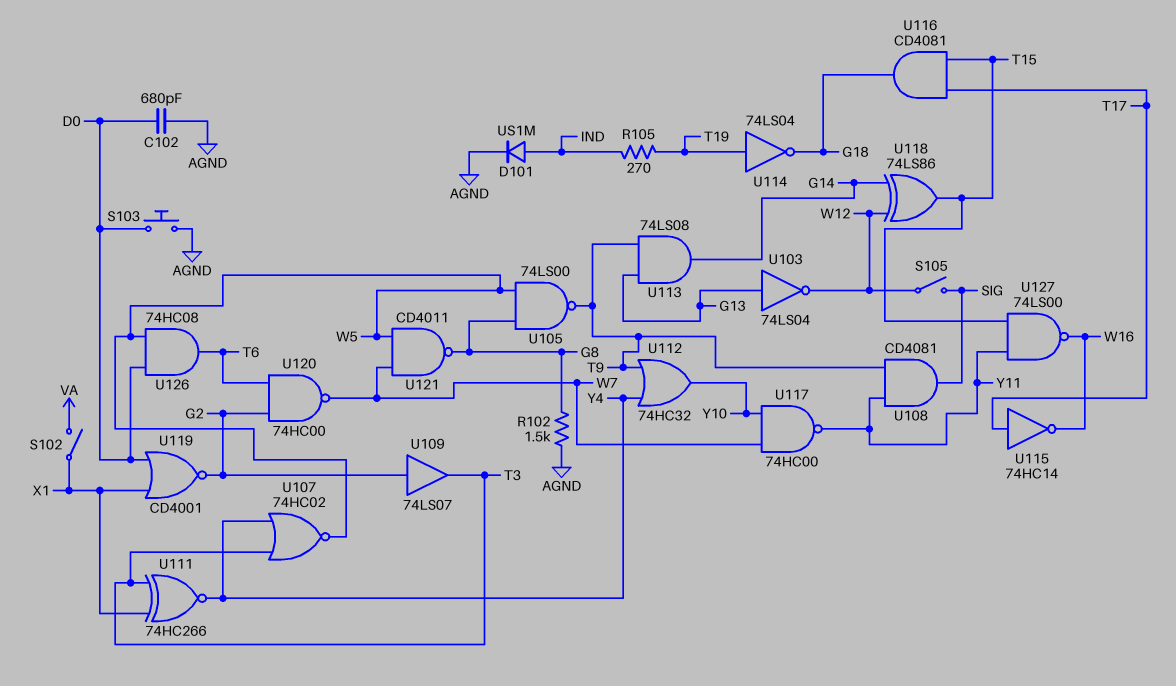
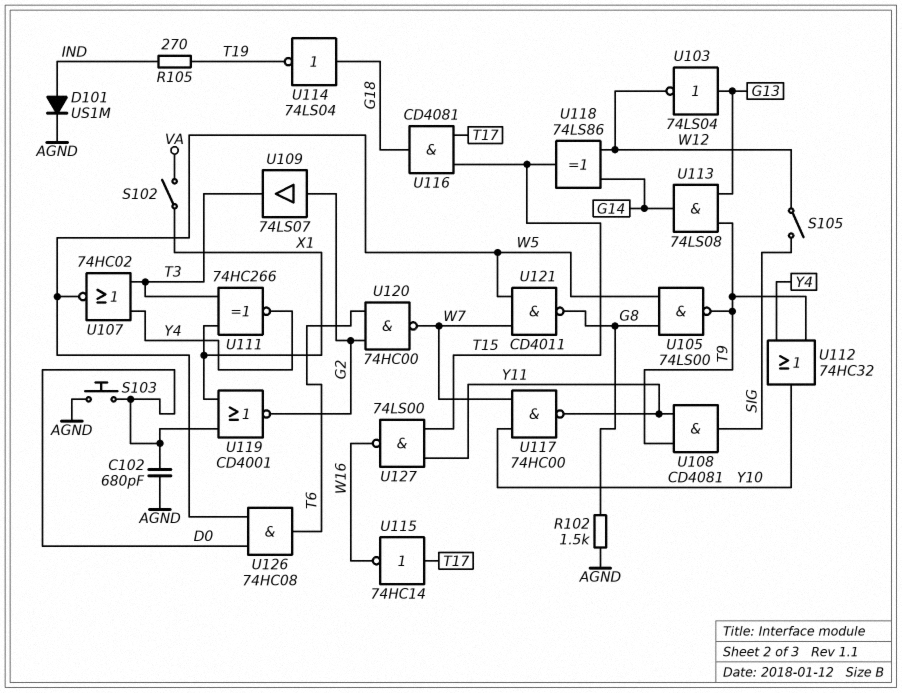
U114: NOT 74LS04 (in T19, out G18) -> NOT 74LS04 (in G18, out T19)

